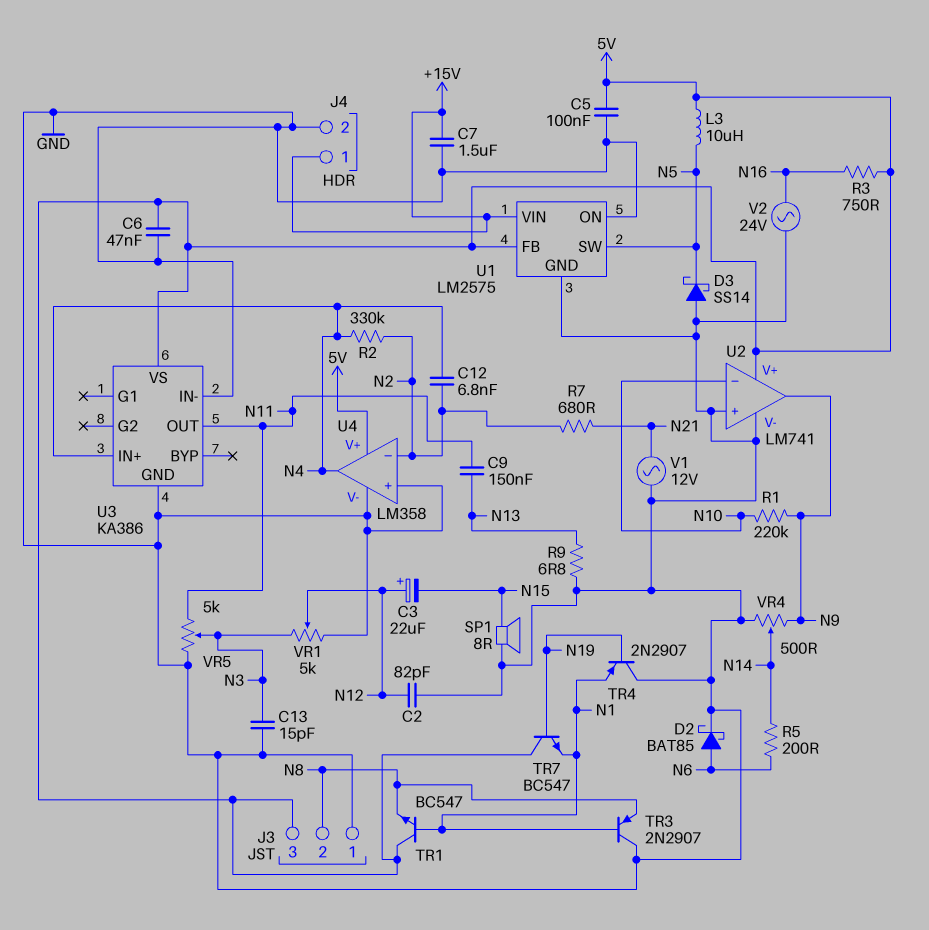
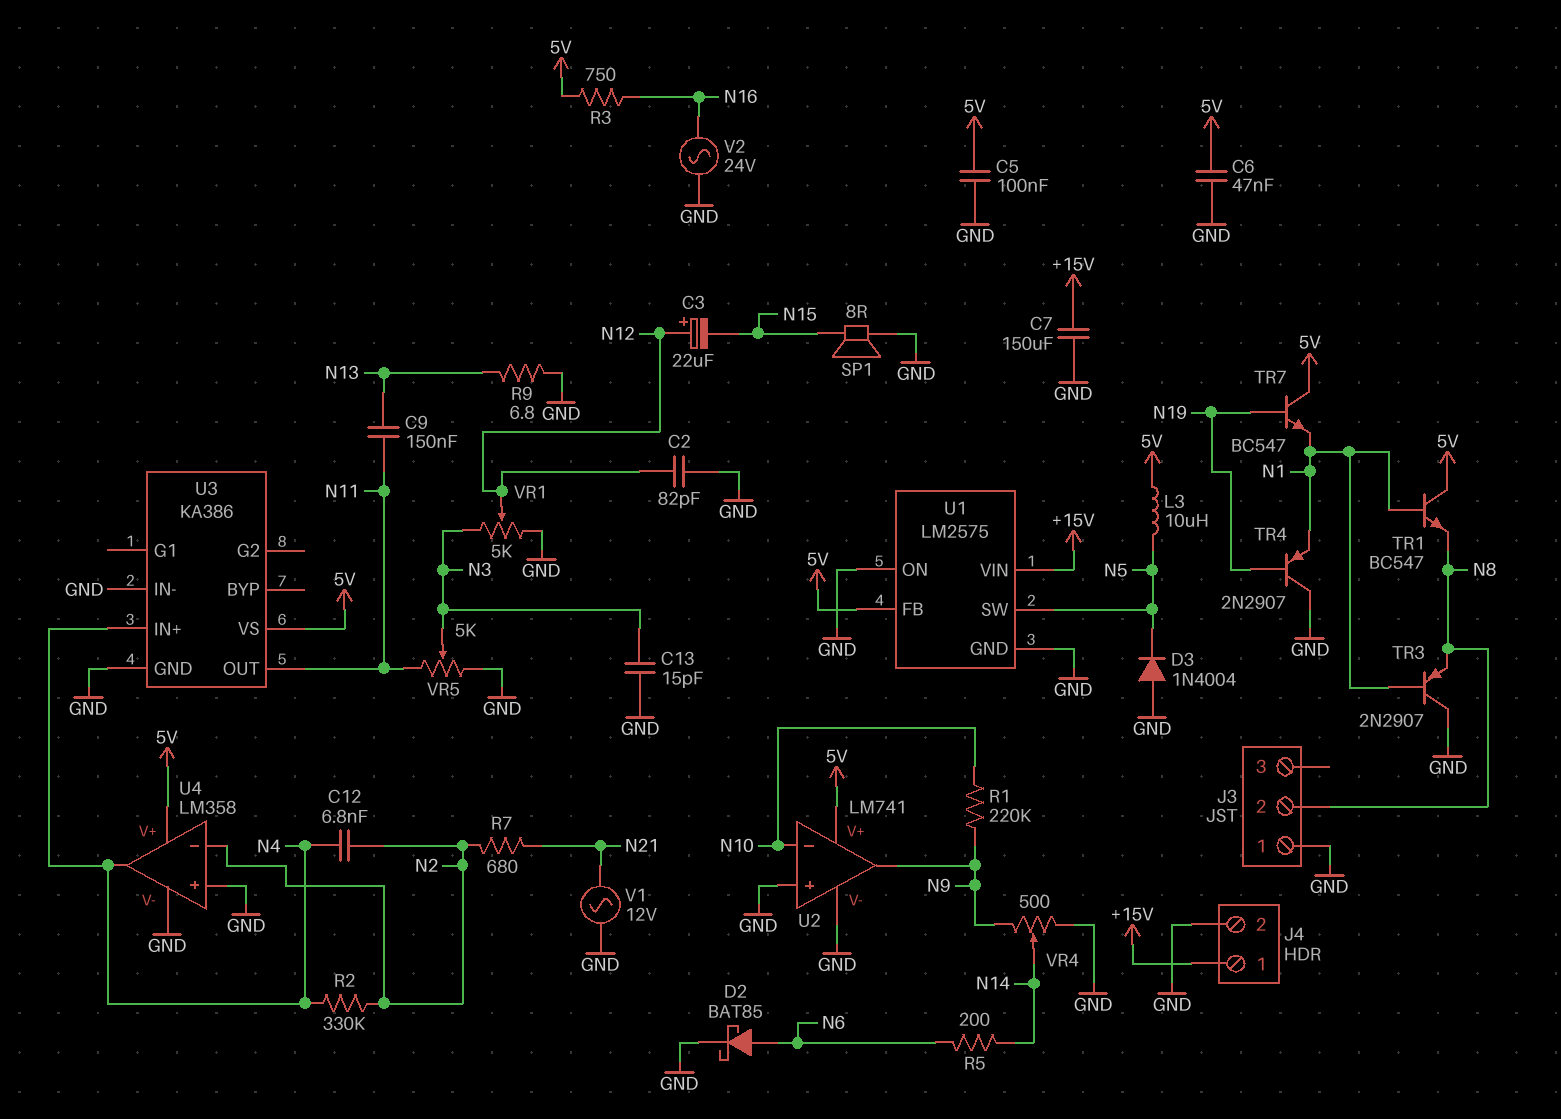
C7: 1.5uF (+15V, GND) -> 150uF (+15V, GND)
D3: schottky SS14 (A GND, K N5) -> diode 1N4004 (A GND, K N5)
J3 pin 3: 5V -> none

